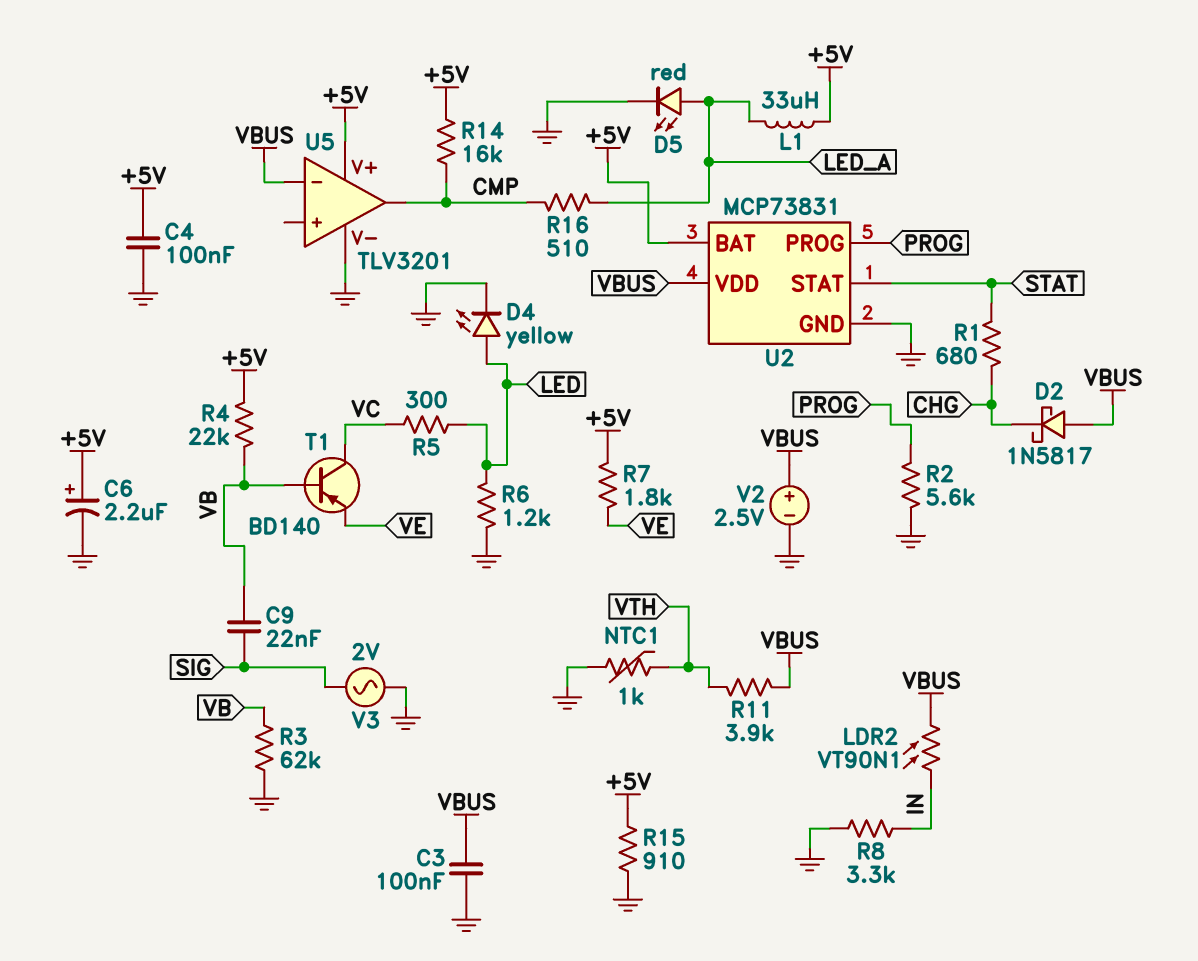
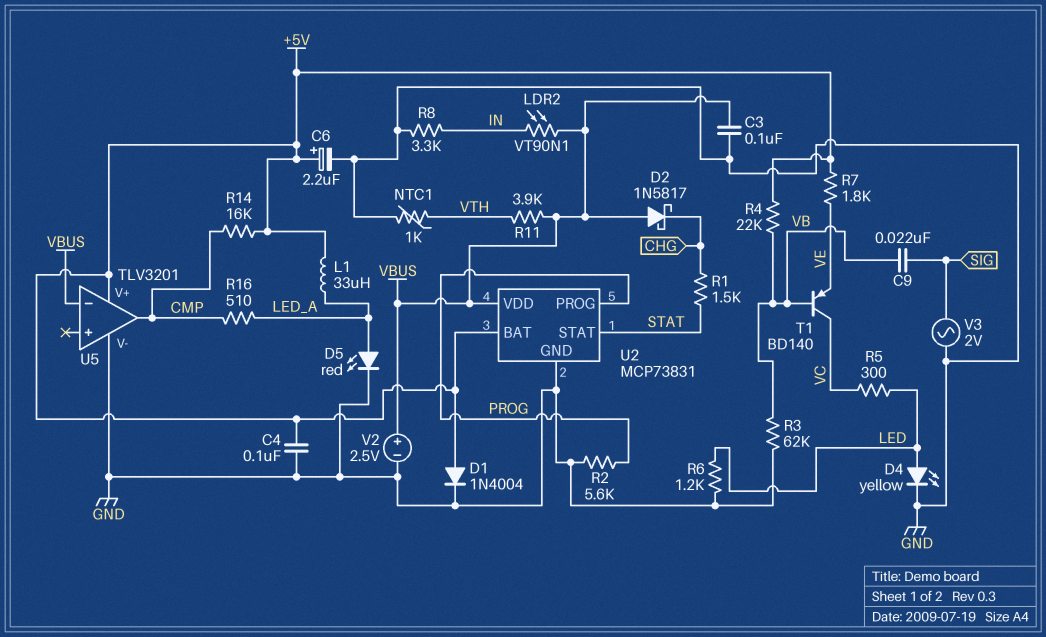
D1: none -> diode 1N4004 (A +5V, K GND)
R1: 680 (CHG, STAT) -> 1.5k (CHG, STAT)
R15: 910 (+5V, GND) -> none

